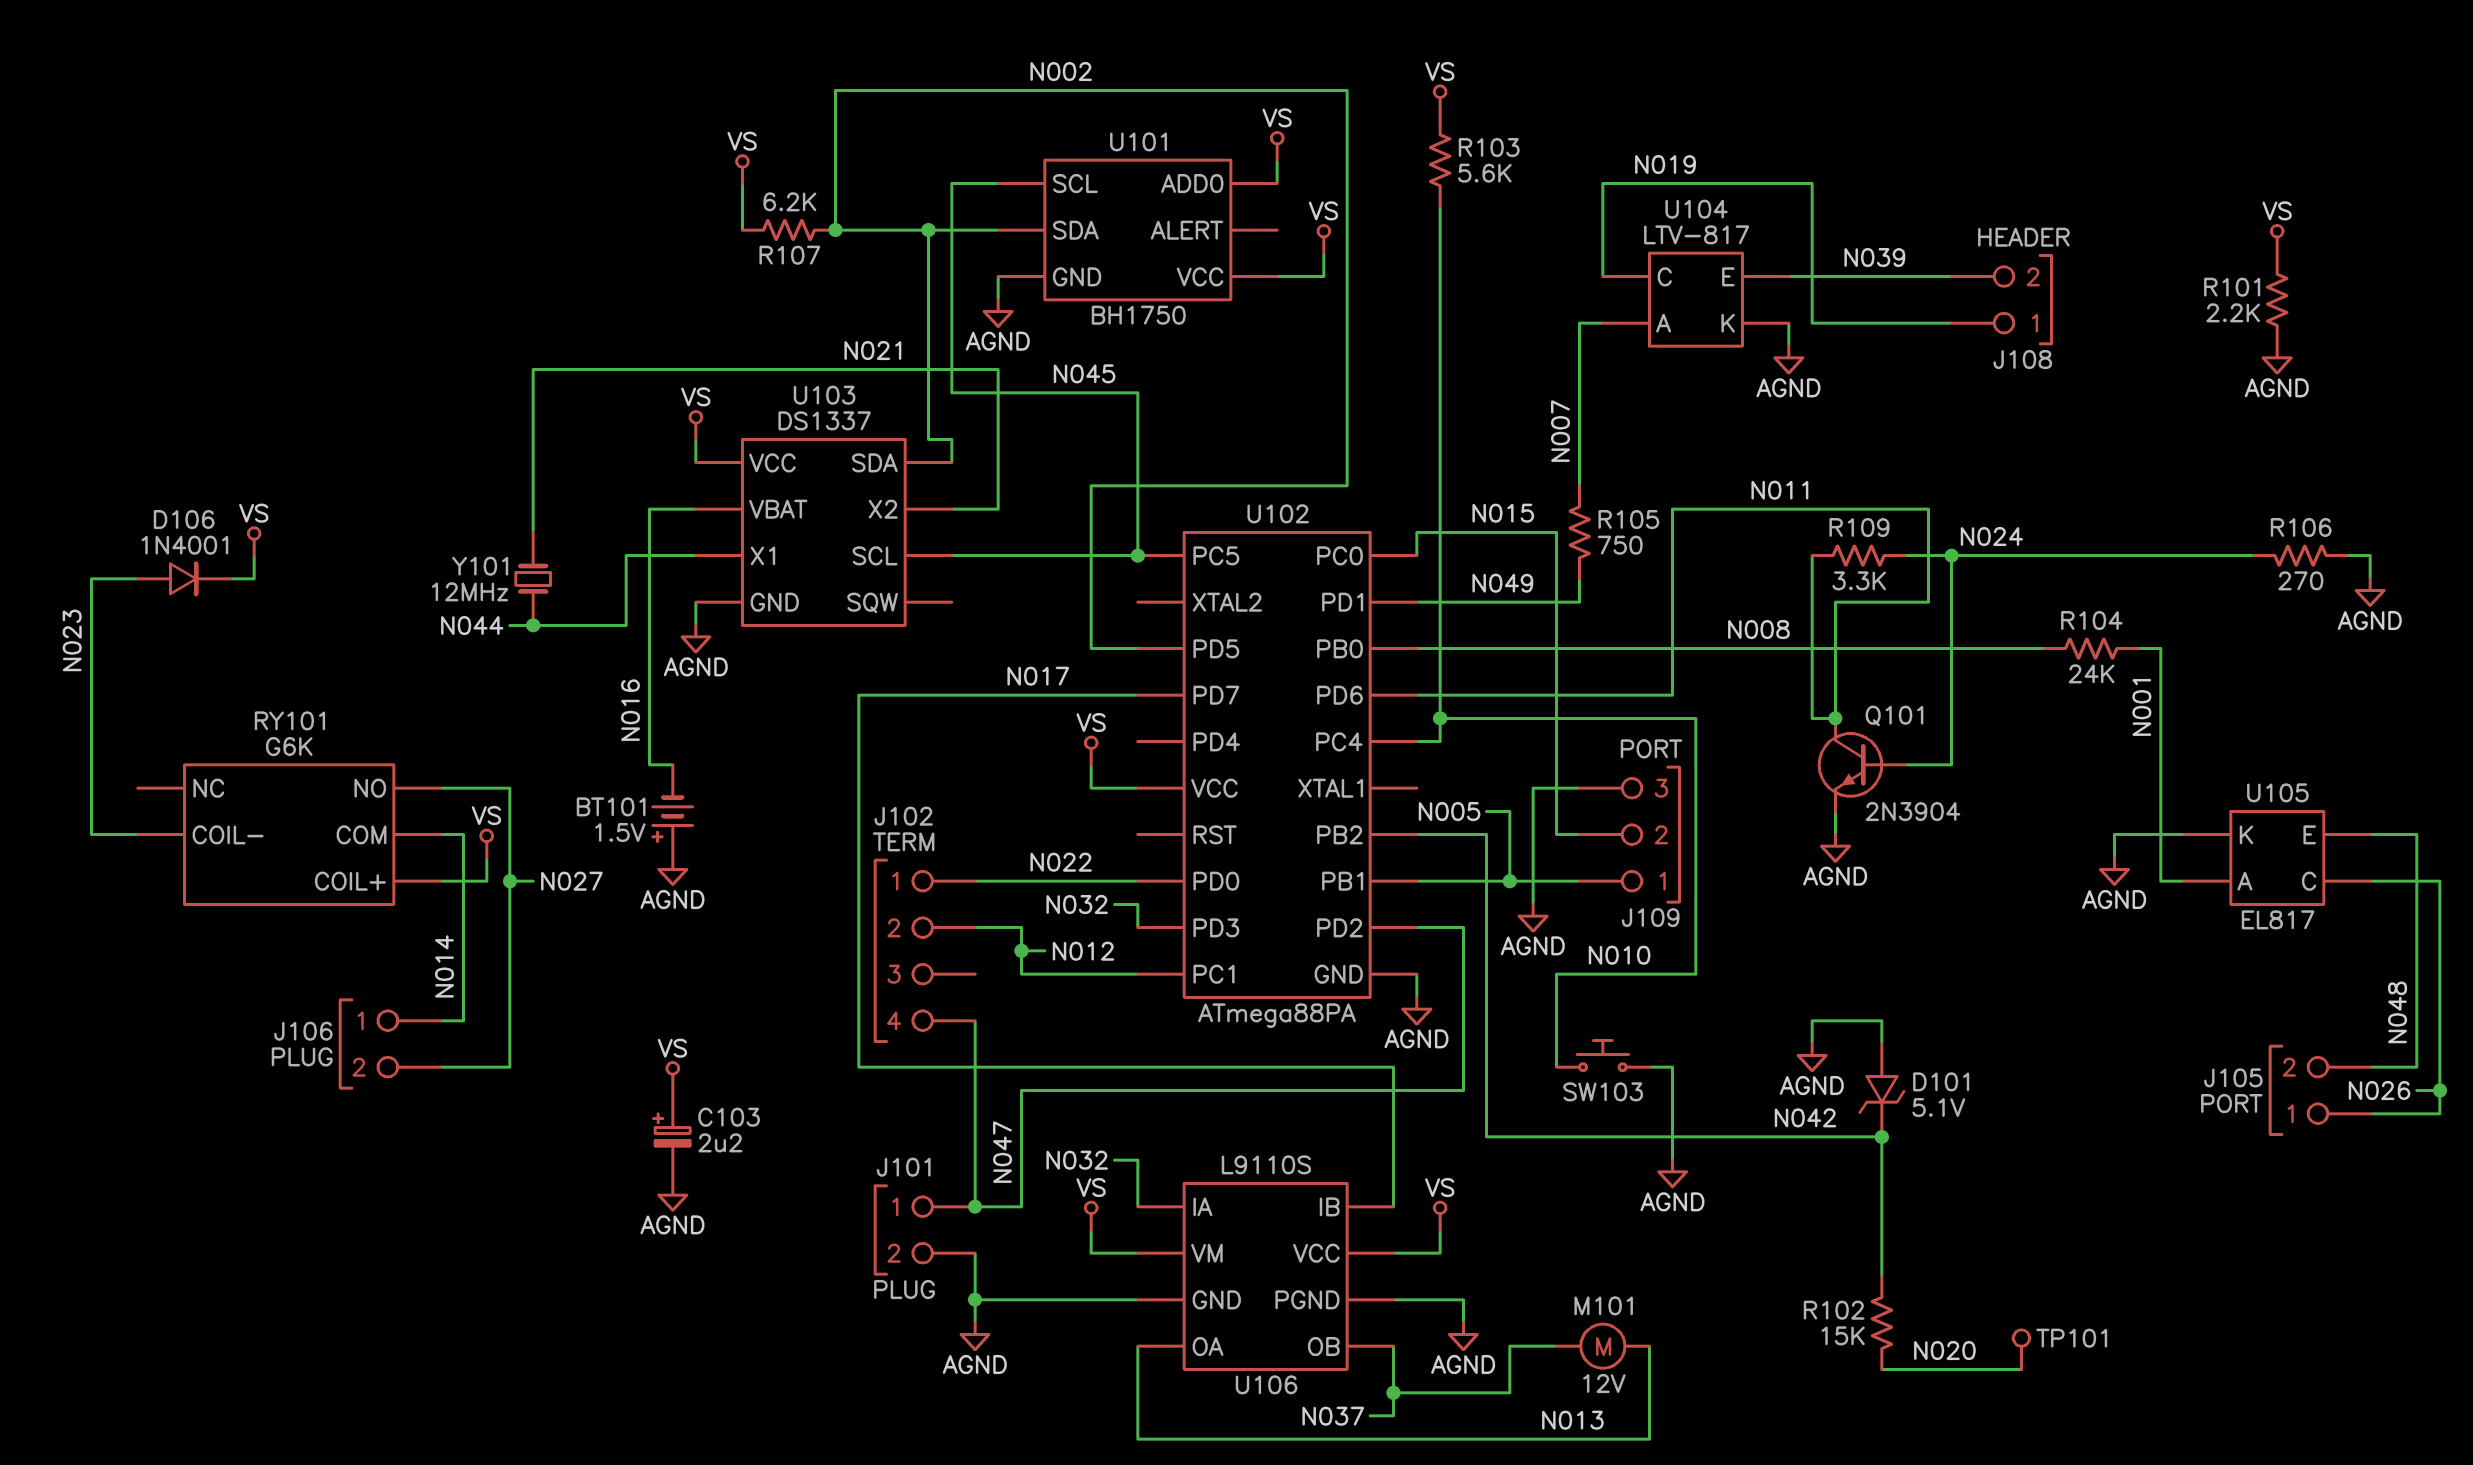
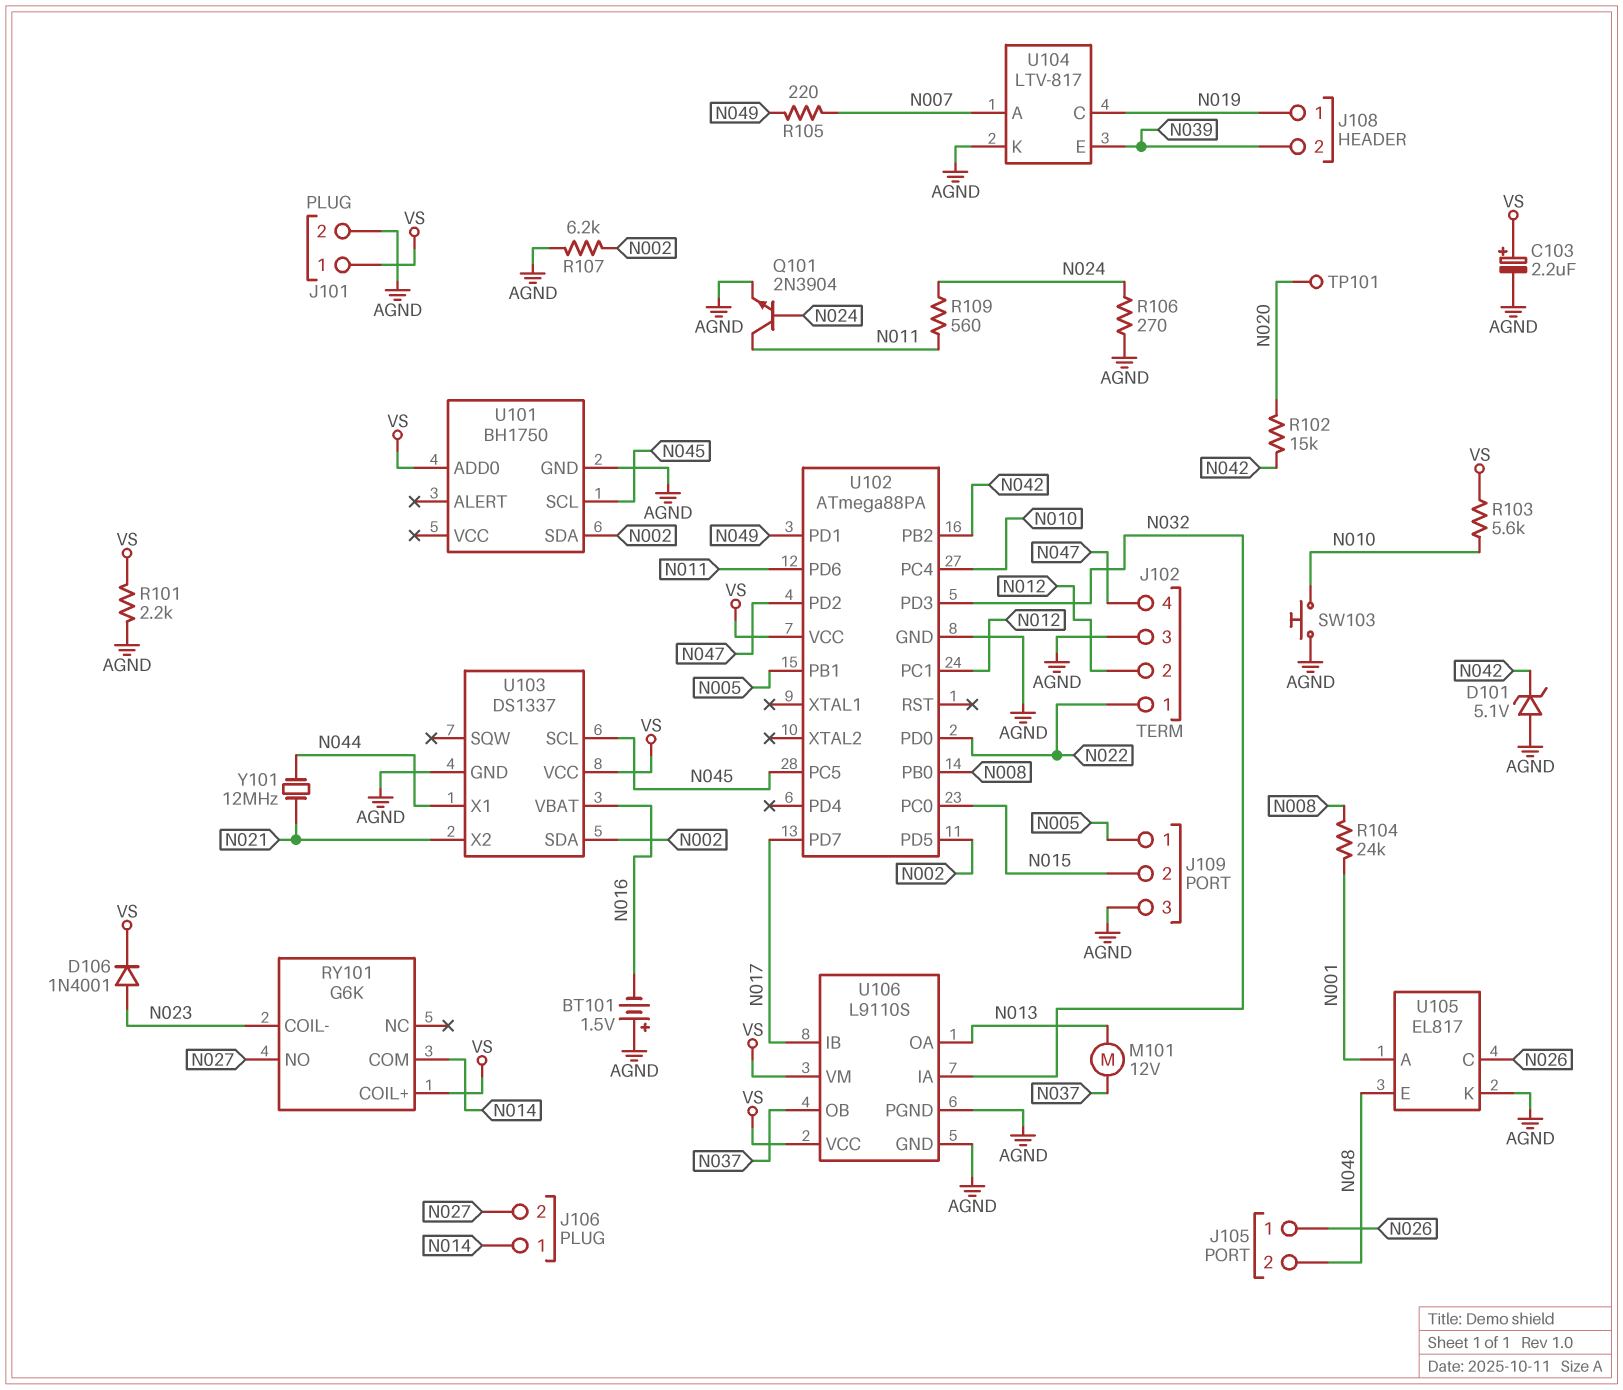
J101 pin 1: N047 -> VS
J102 pin 3: none -> AGND
R105: 750 (N007, N049) -> 220 (N007, N049)
R107: 6.2k (N002, VS) -> 6.2k (AGND, N002)
R109: 3.3k (N011, N024) -> 560 (N011, N024)
U101 pin VCC: VS -> none

